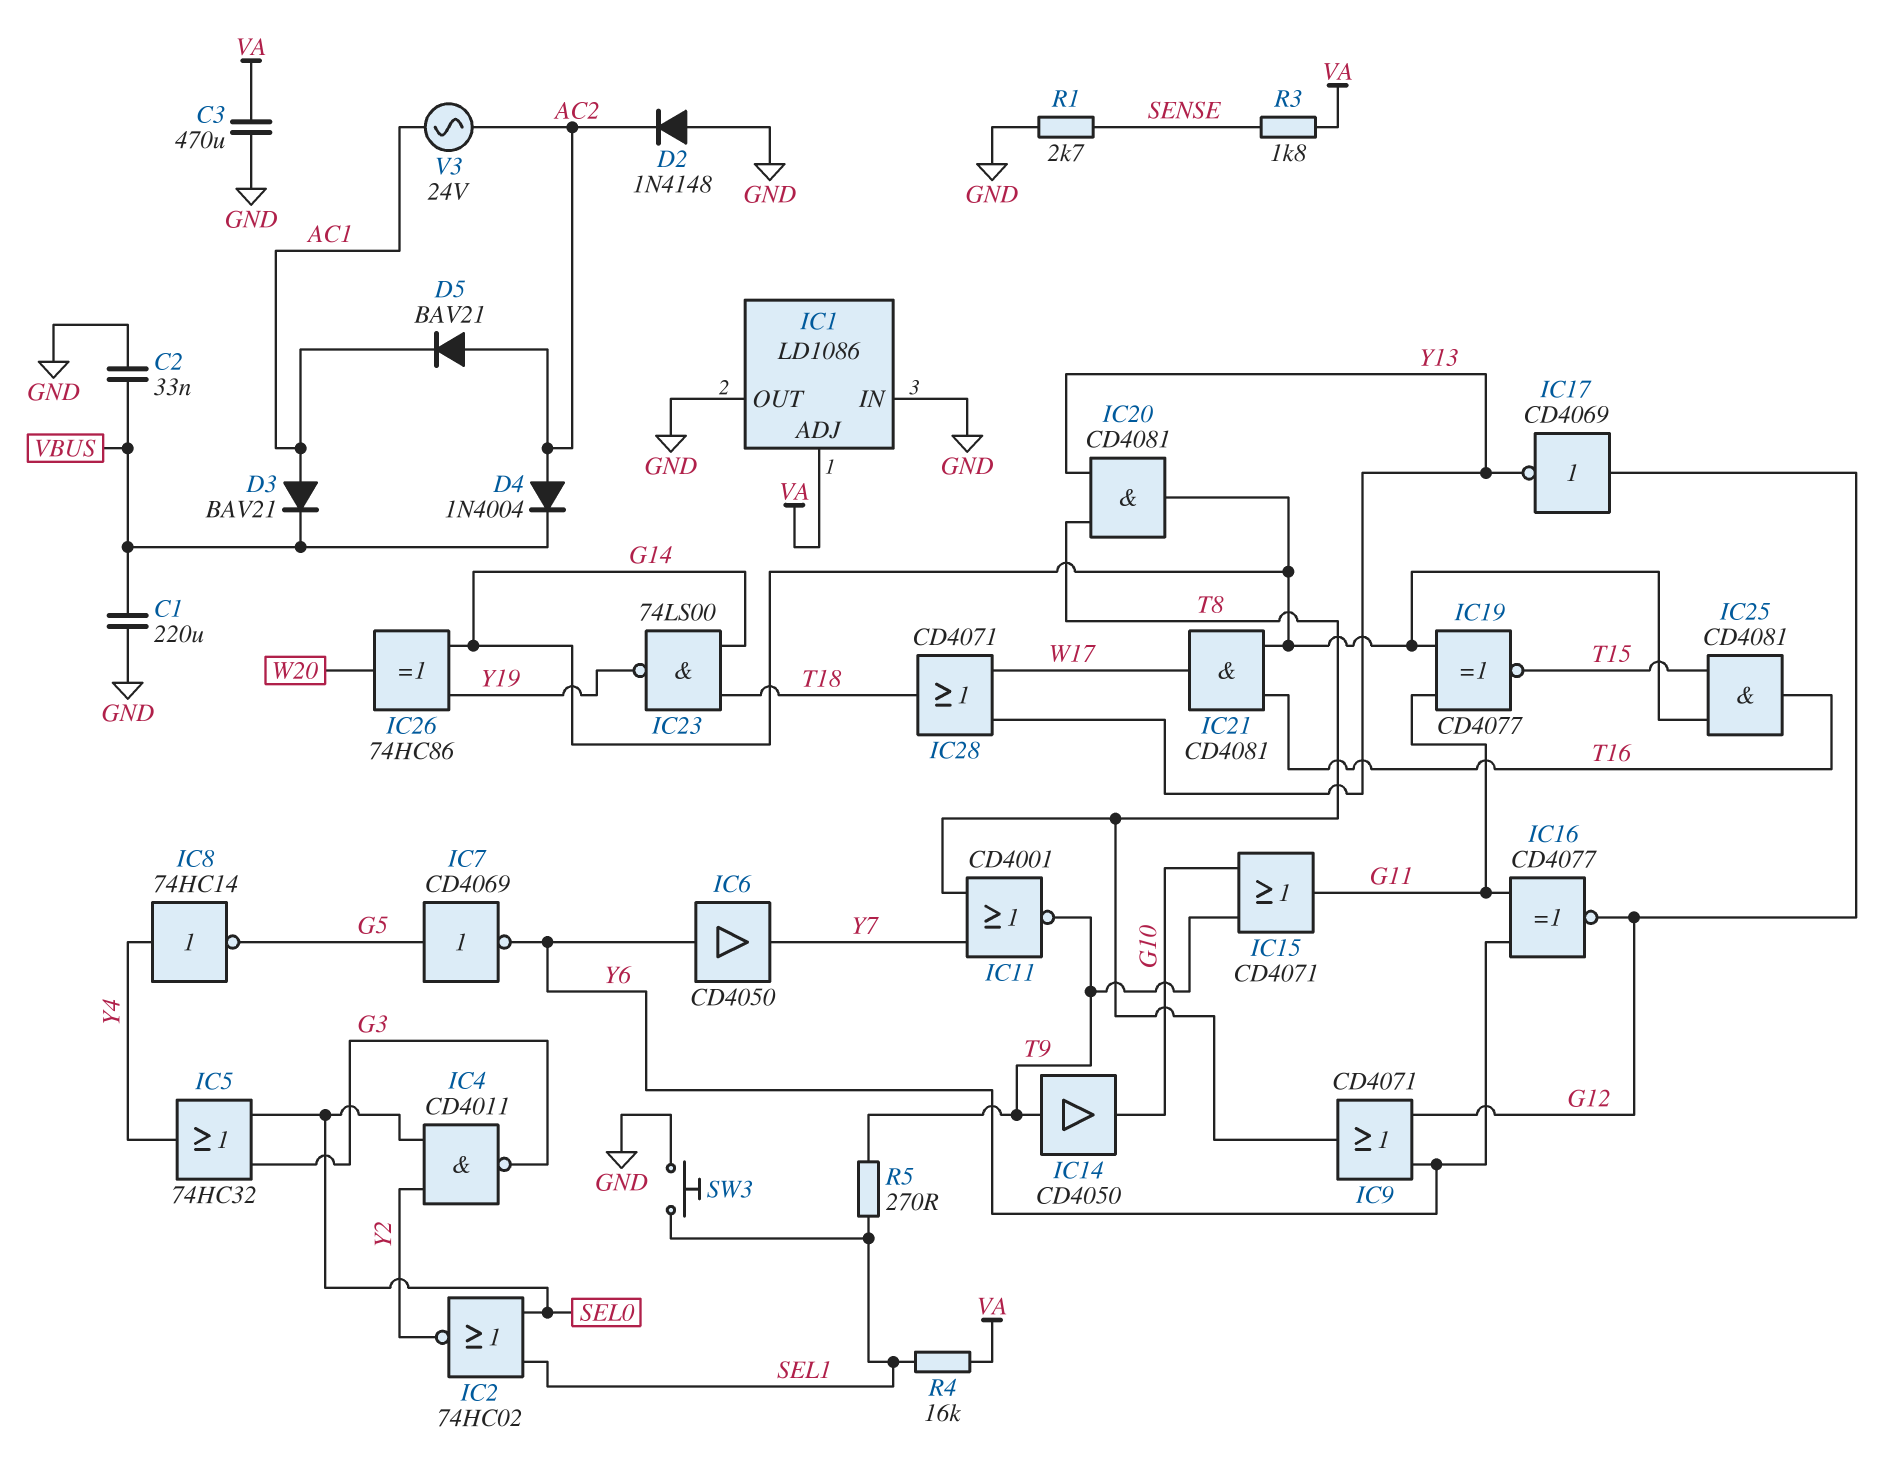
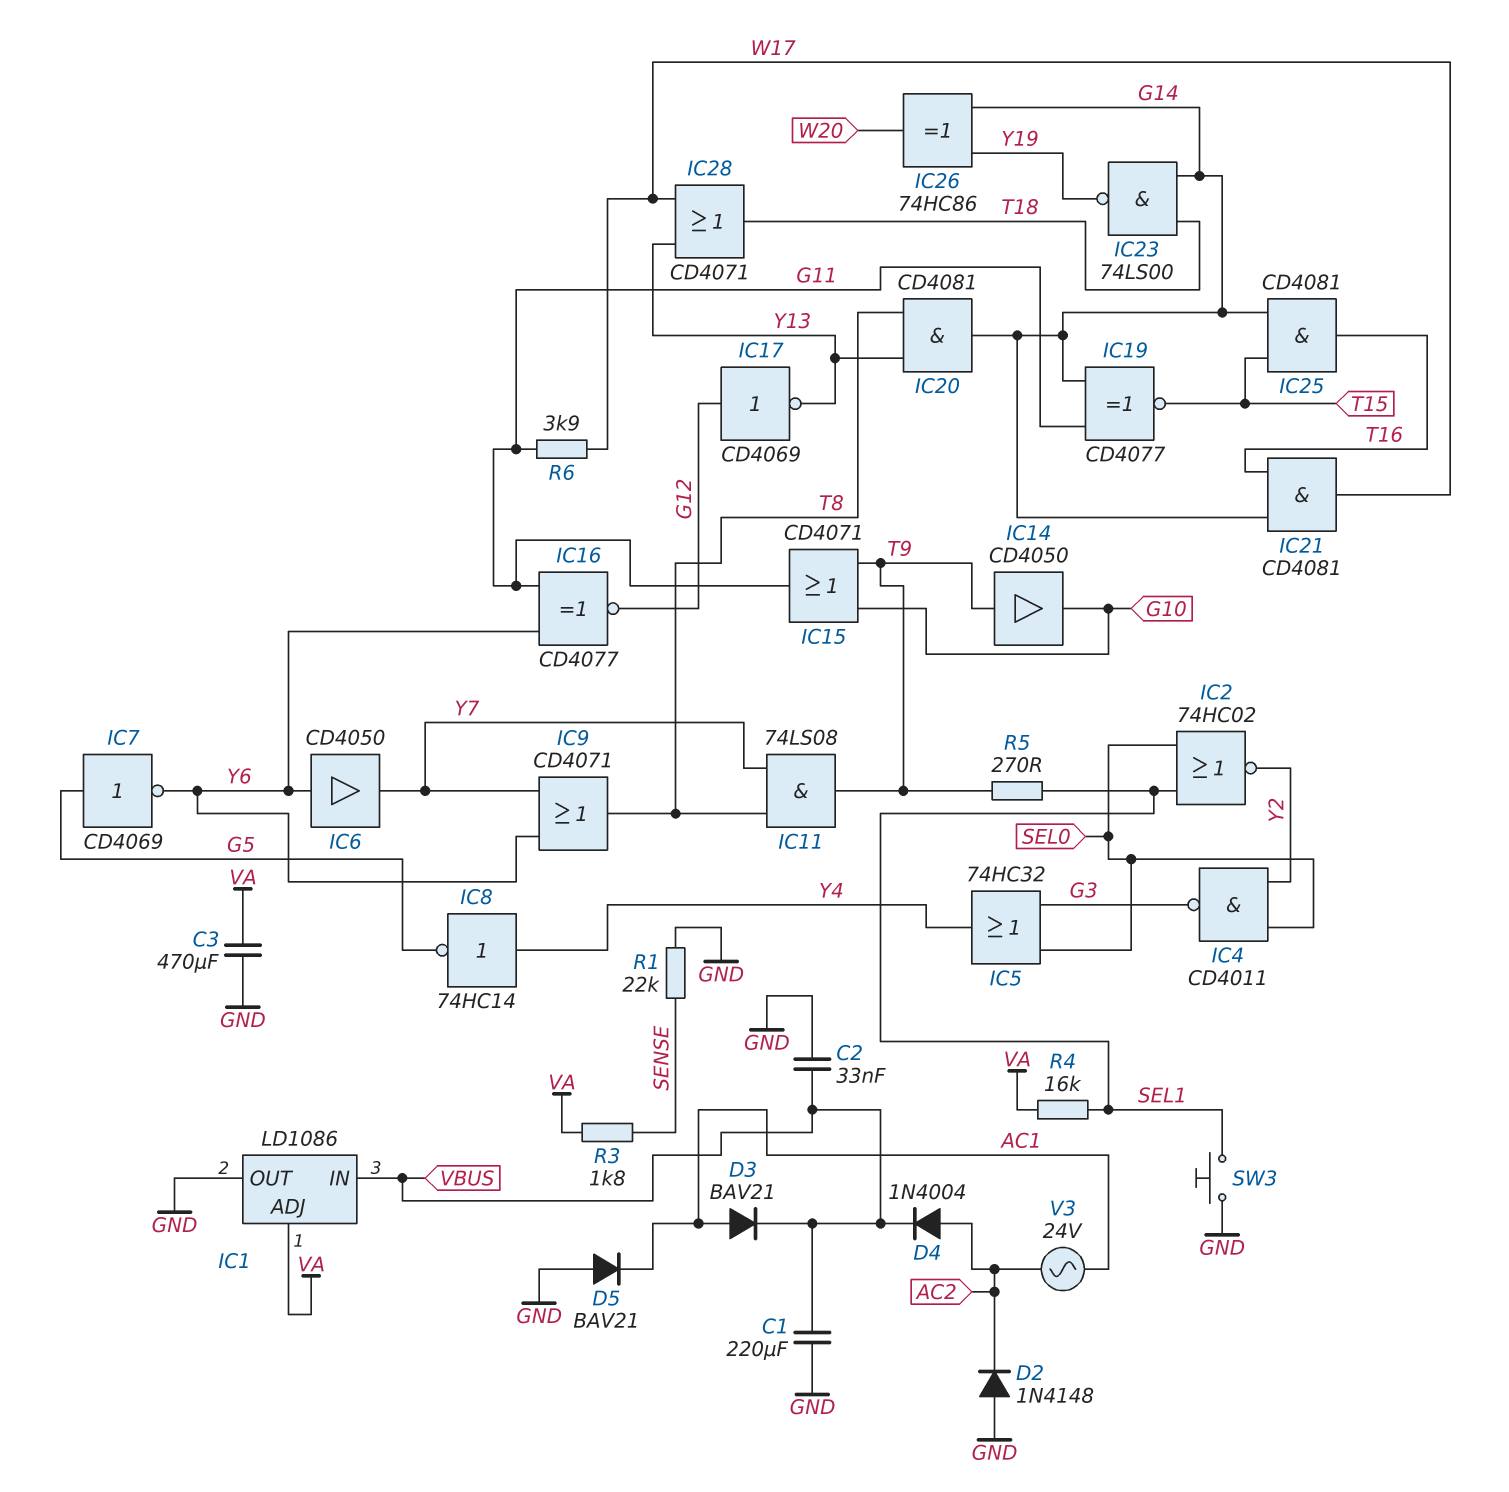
D5: diode BAV21 (A AC2, K AC1) -> diode BAV21 (A GND, K AC1)
IC1 pin IN: GND -> VBUS
IC9: OR CD4071 (in G12, in Y6, out T8) -> OR CD4071 (in Y6, in Y7, out T8)
IC11: NOR CD4001 (in T8, in Y7, out T9) -> AND 74LS08 (in T8, in Y7, out T9)
R1: 2.7k (GND, SENSE) -> 22k (GND, SENSE)
R6: none -> 3.9k (G11, W17)

